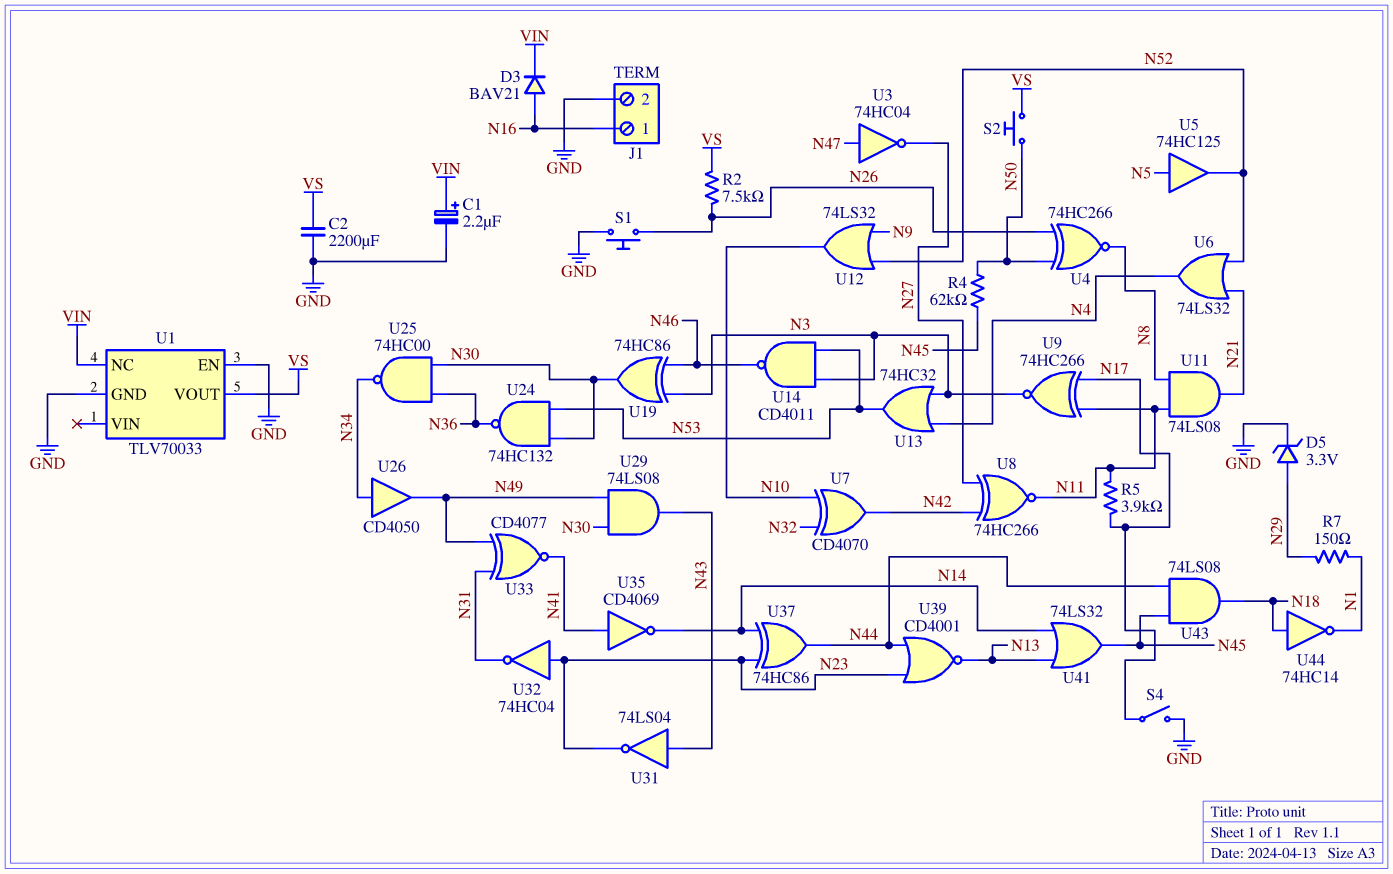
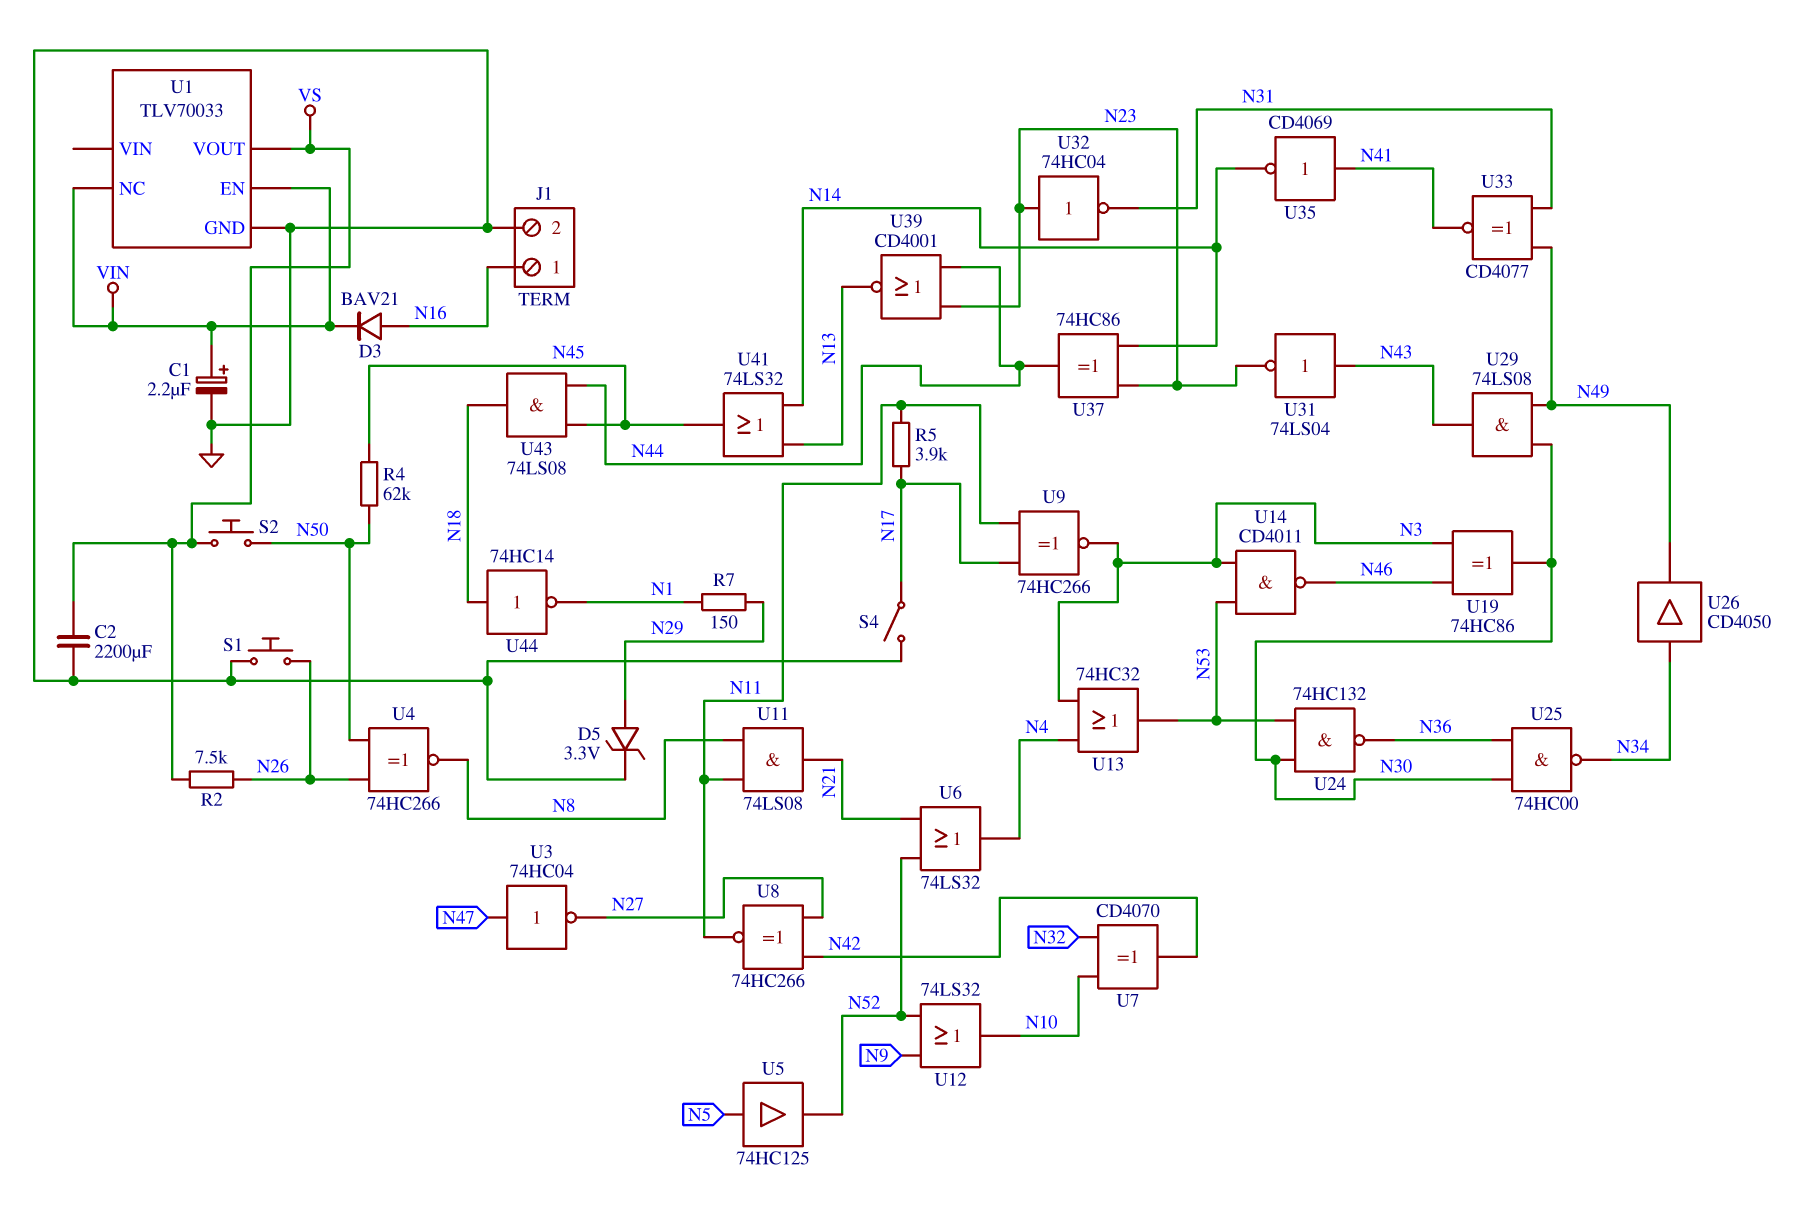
U1 pin EN: GND -> VIN

